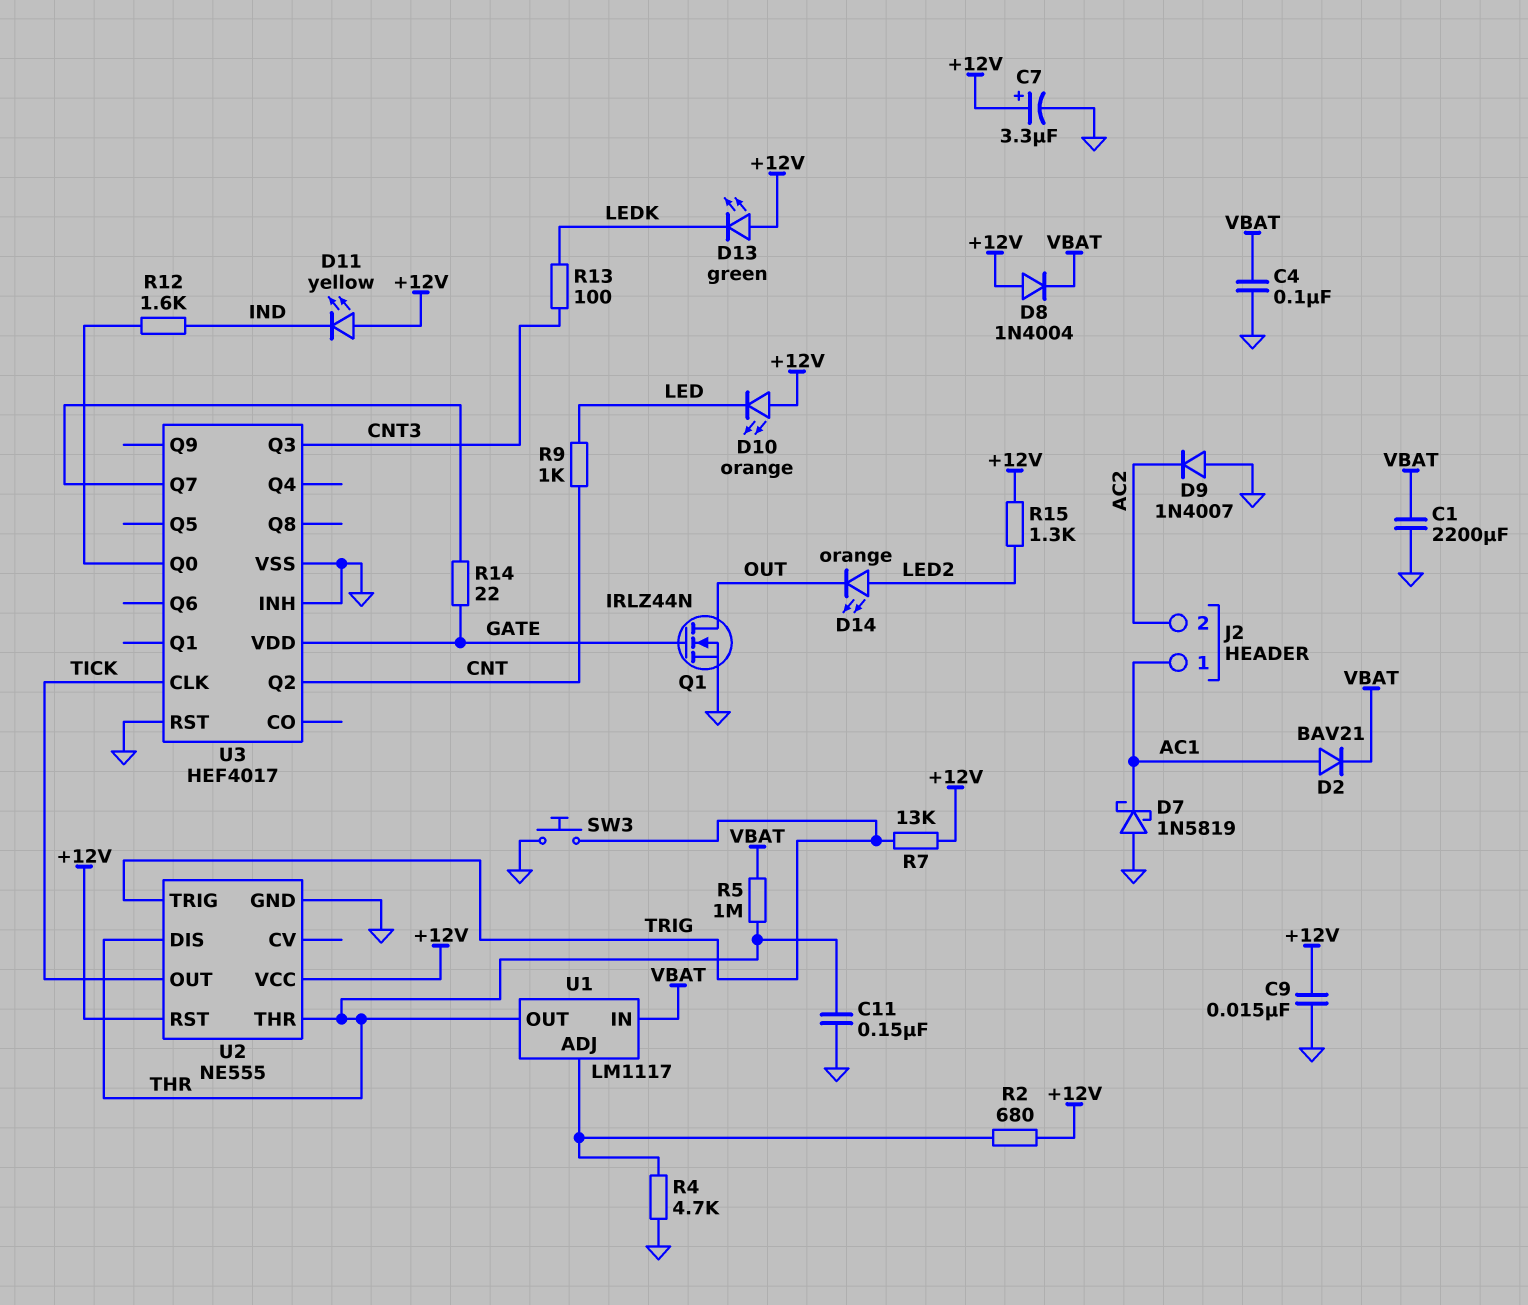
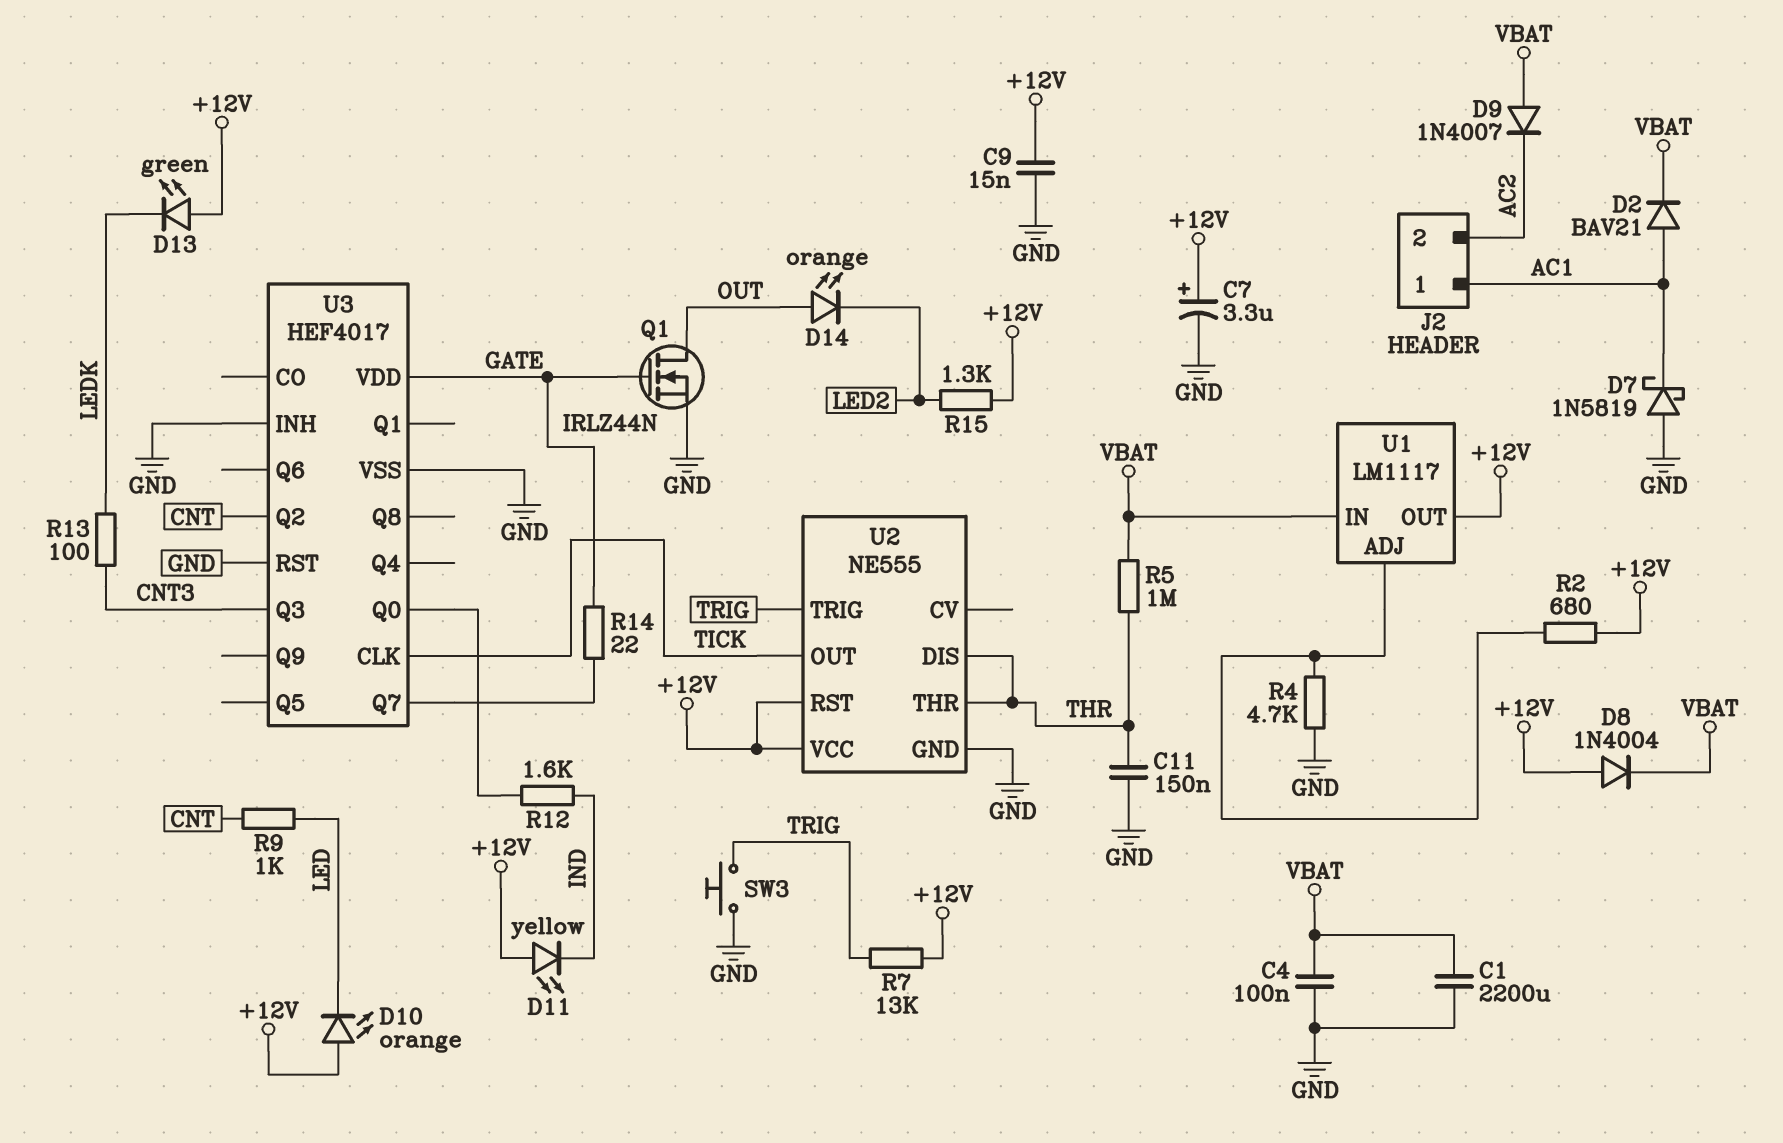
D9: diode 1N4007 (A GND, K AC2) -> diode 1N4007 (A VBAT, K AC2)
D14: LED orange (A LED2, K OUT) -> LED orange (A OUT, K LED2)
U1 pin OUT: THR -> +12V

